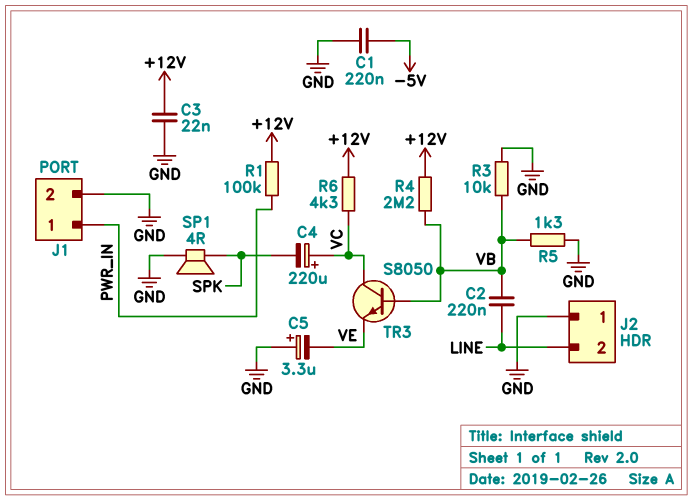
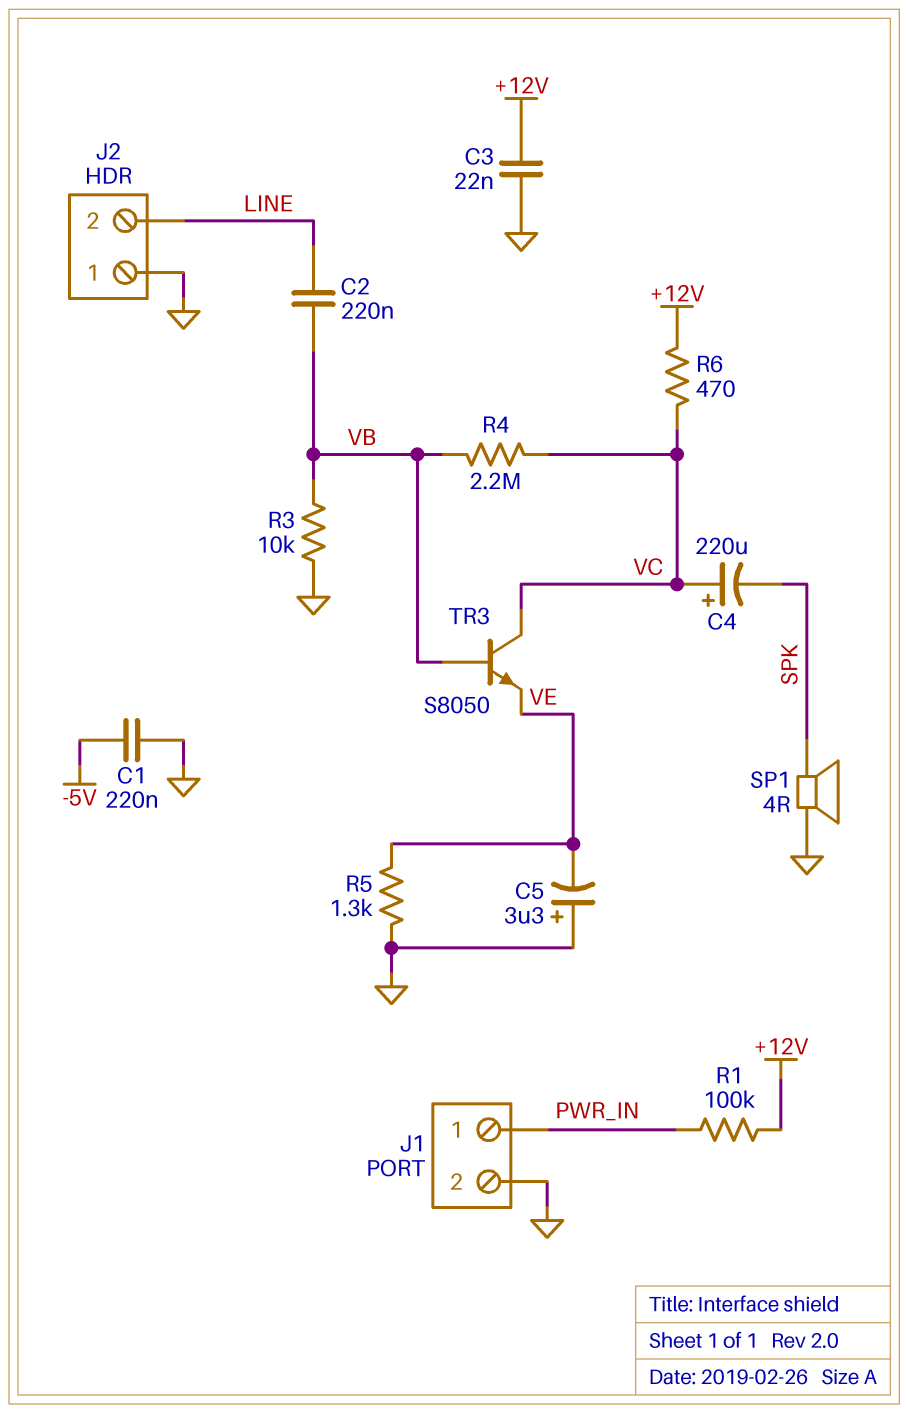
R4: 2.2M (+12V, VB) -> 2.2M (VB, VC)
R5: 1.3k (GND, VB) -> 1.3k (GND, VE)
R6: 4.3k (+12V, VC) -> 470 (+12V, VC)

